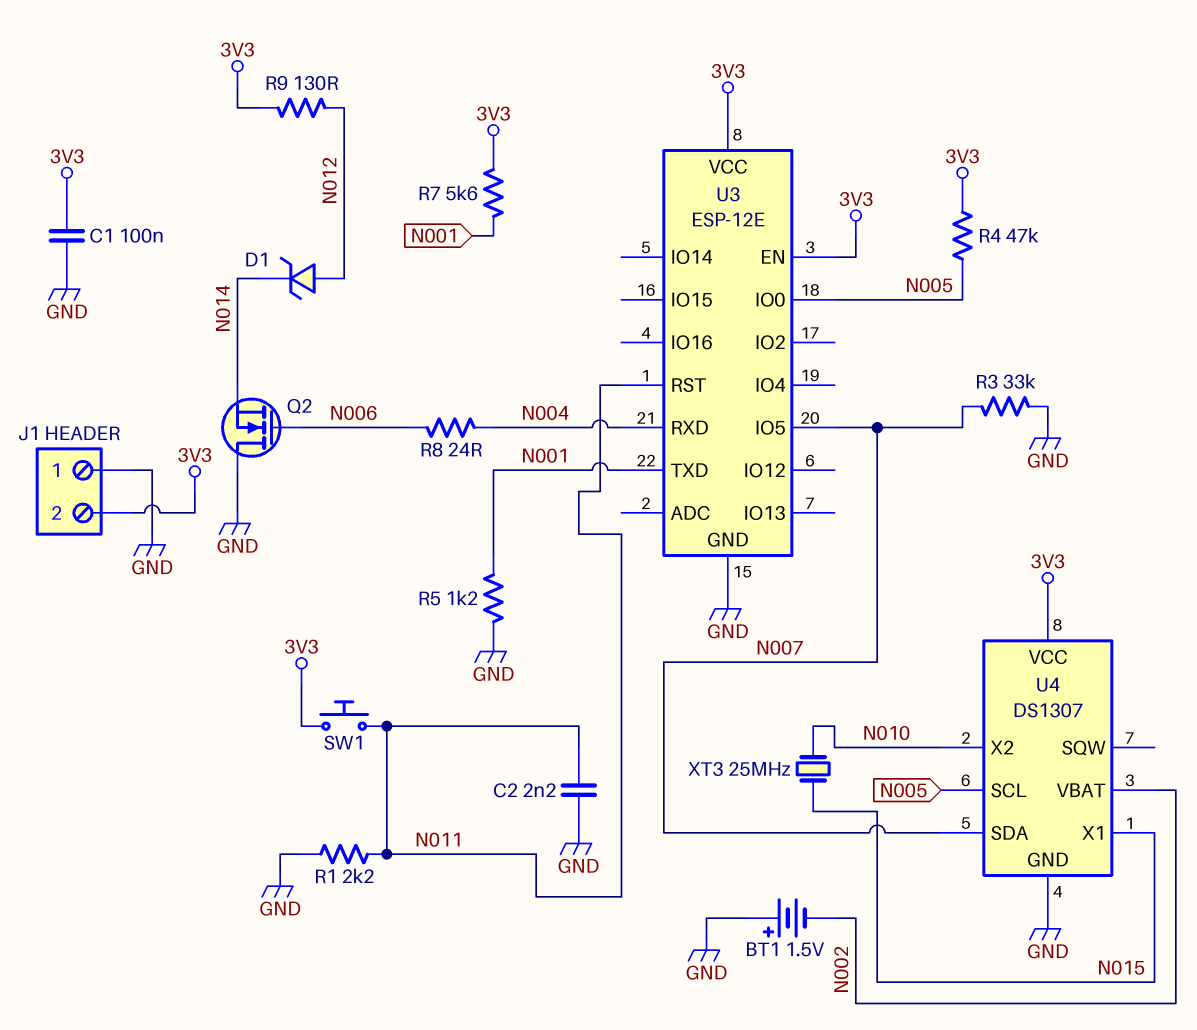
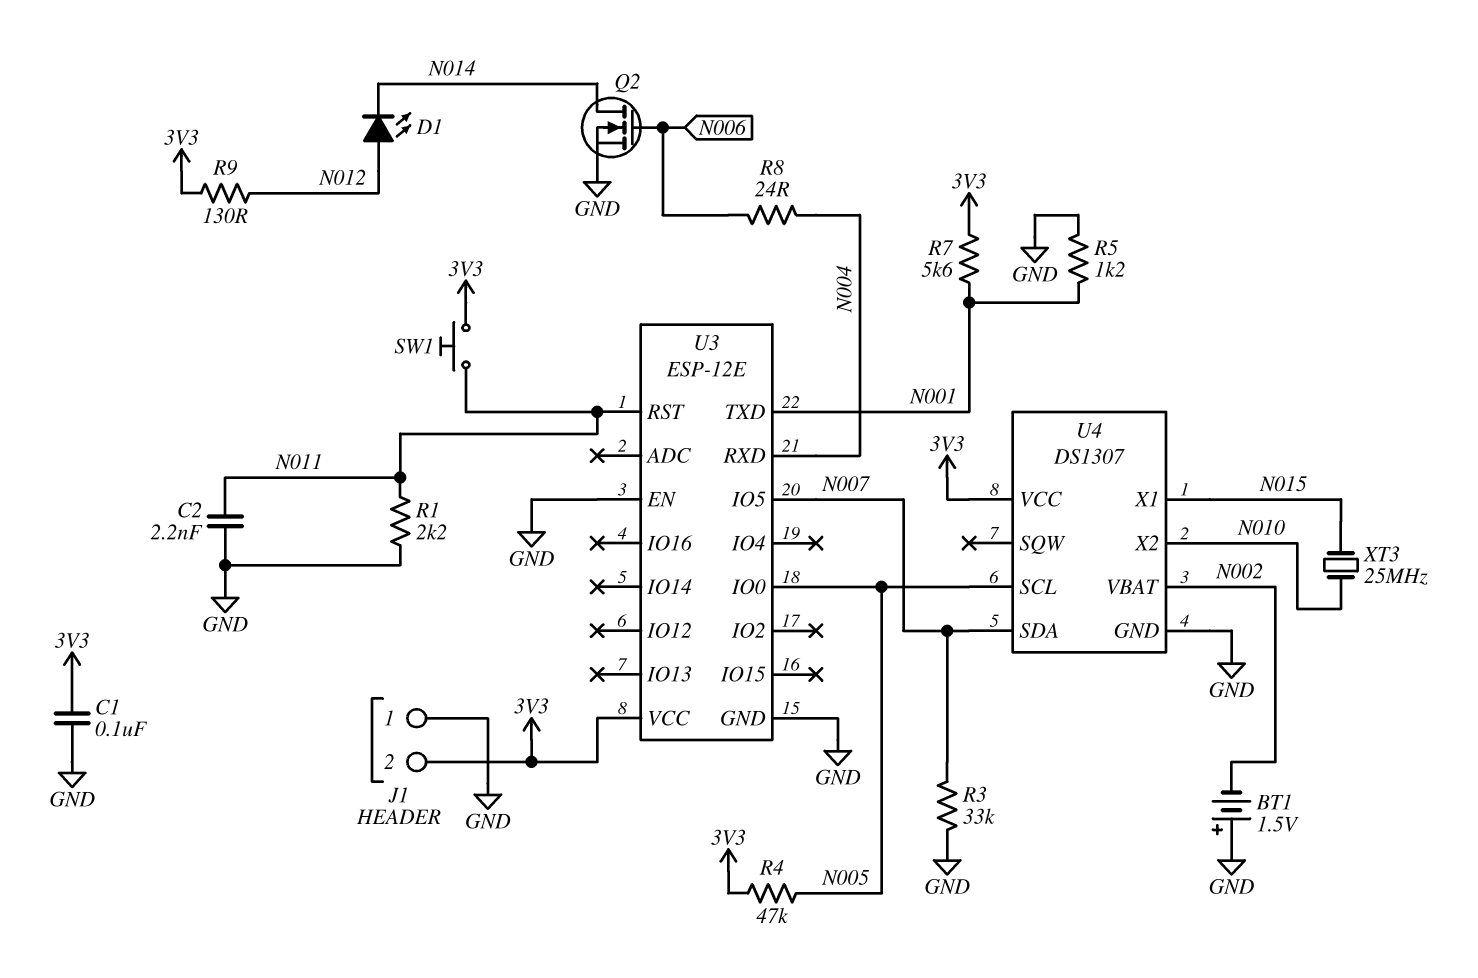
D1: zener (A N012, K N014) -> LED (A N012, K N014)
Q2: NMOS (G N006, D GND, S N014) -> NMOS (G N006, D N014, S GND)
U3 pin EN: 3V3 -> GND

